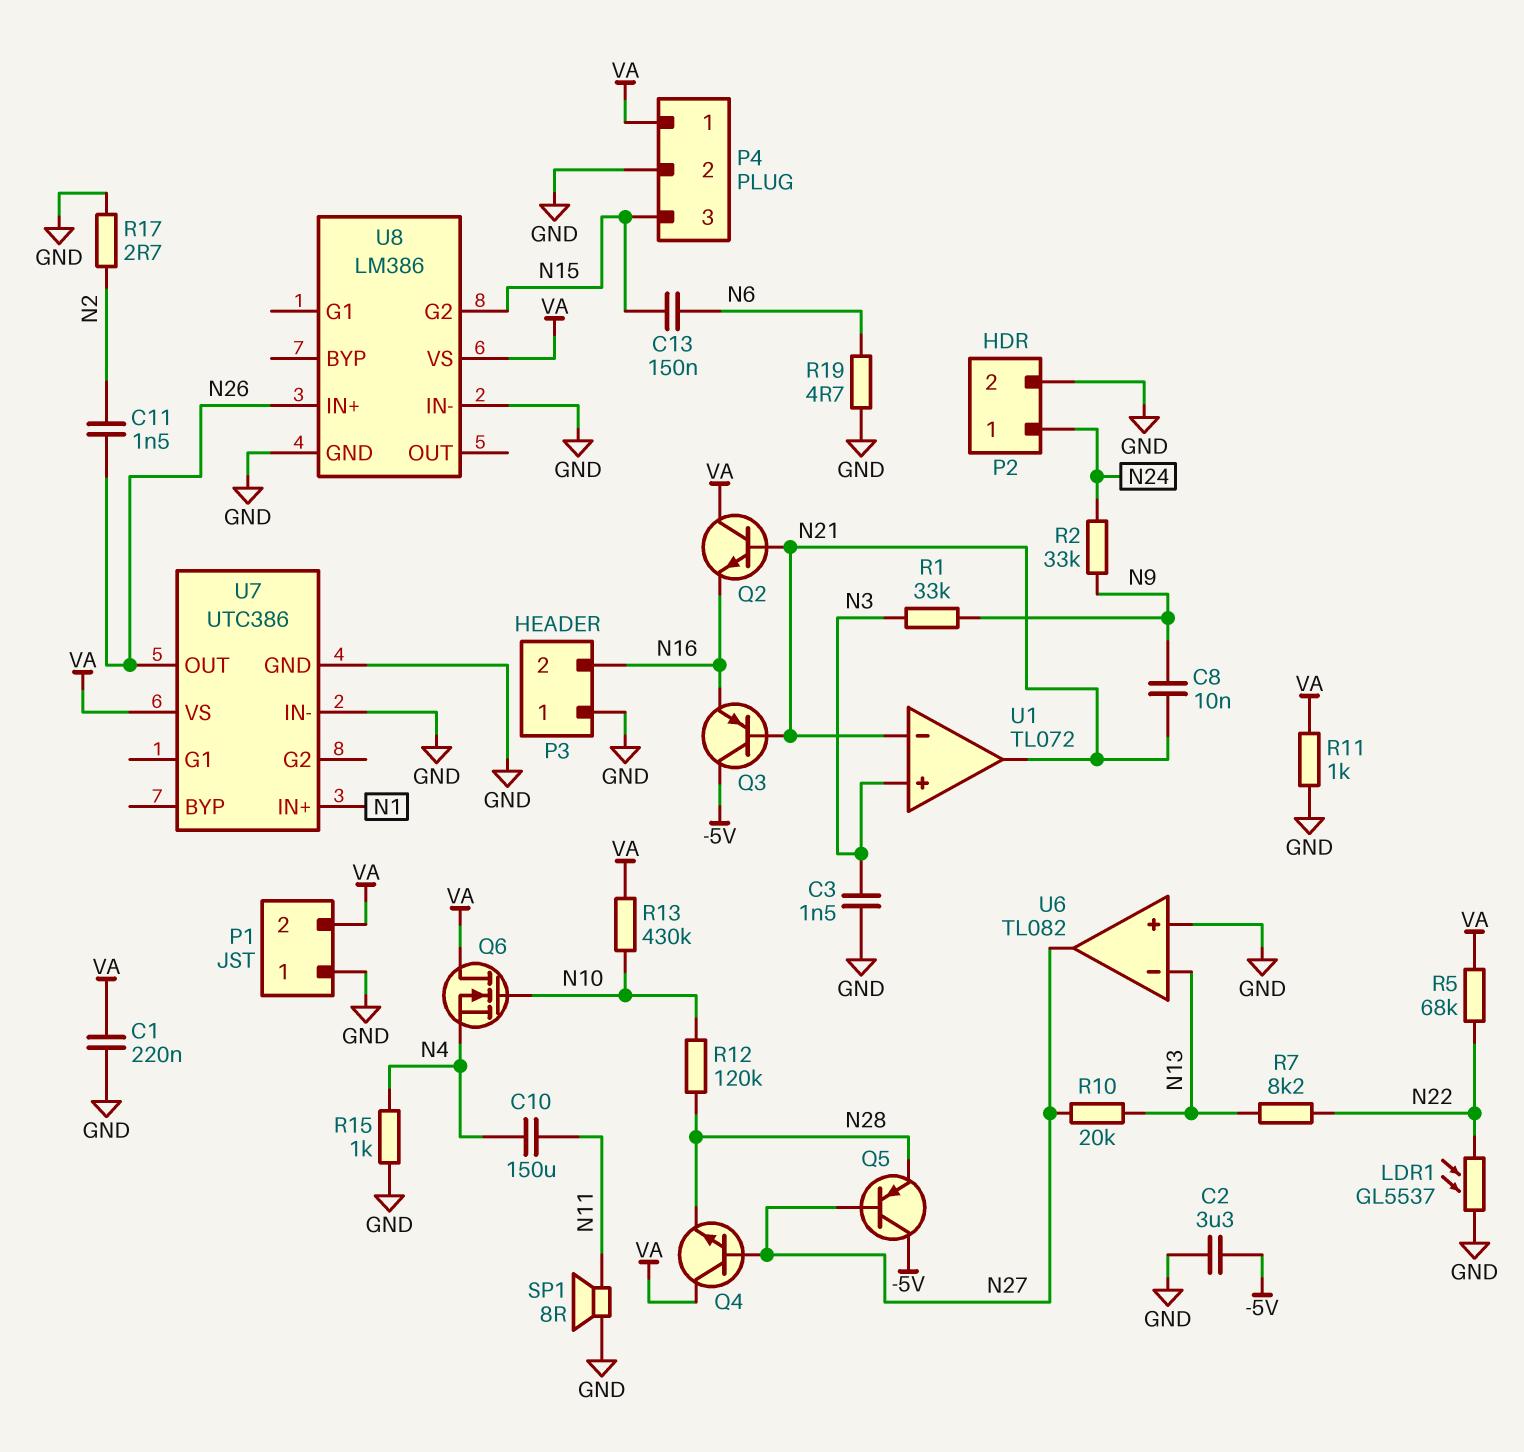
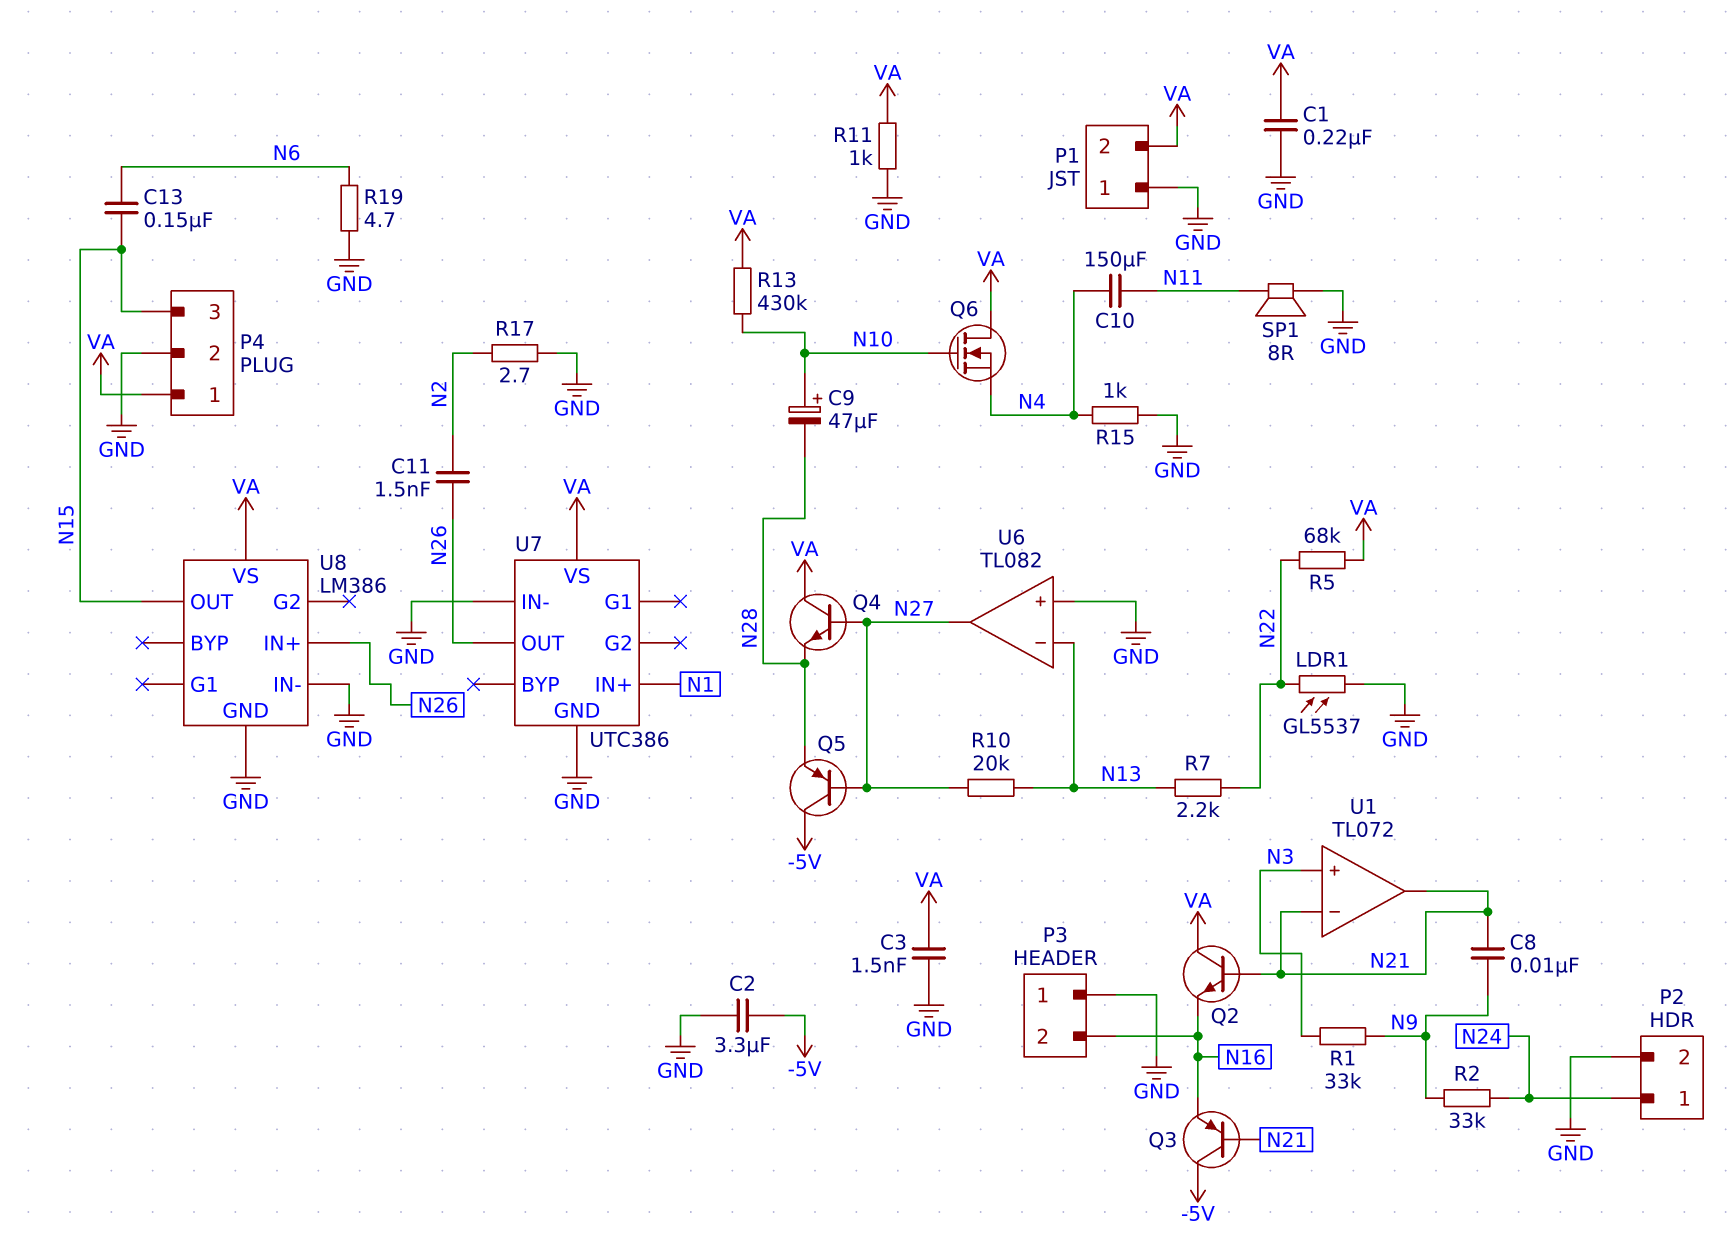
C3: 1.5nF (GND, N3) -> 1.5nF (GND, VA)
C9: none -> 47uF (plus N10, minus N28)
R7: 8.2k (N13, N22) -> 2.2k (N13, N22)
R12: 120k (N10, N28) -> none
U8 pin G2: N15 -> none
U8 pin OUT: none -> N15

